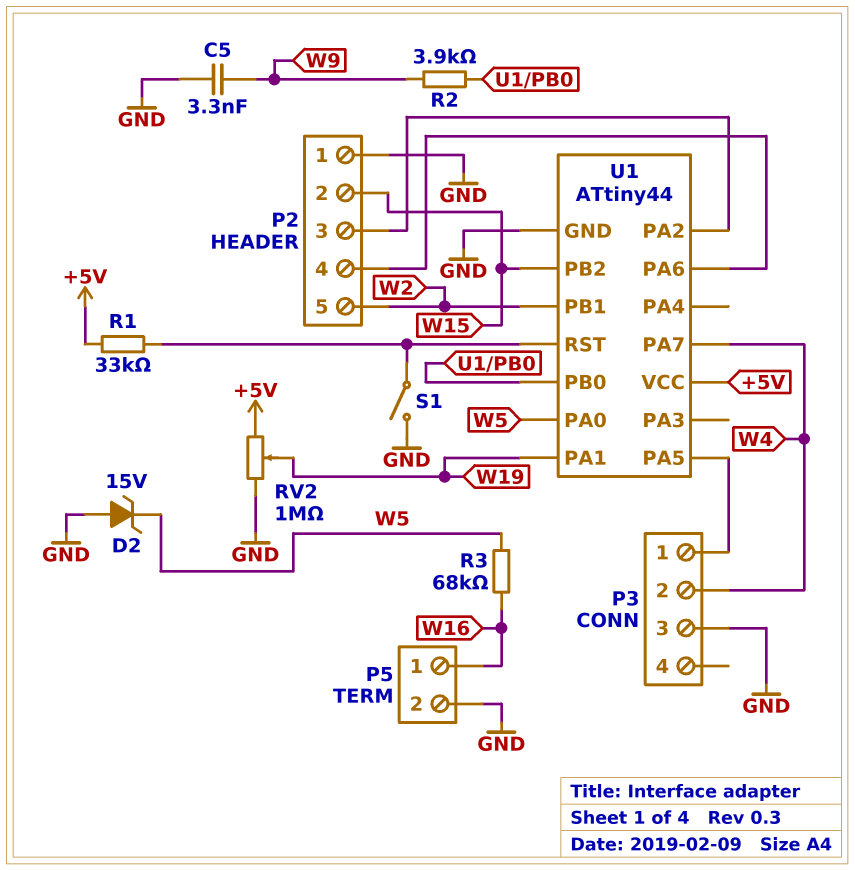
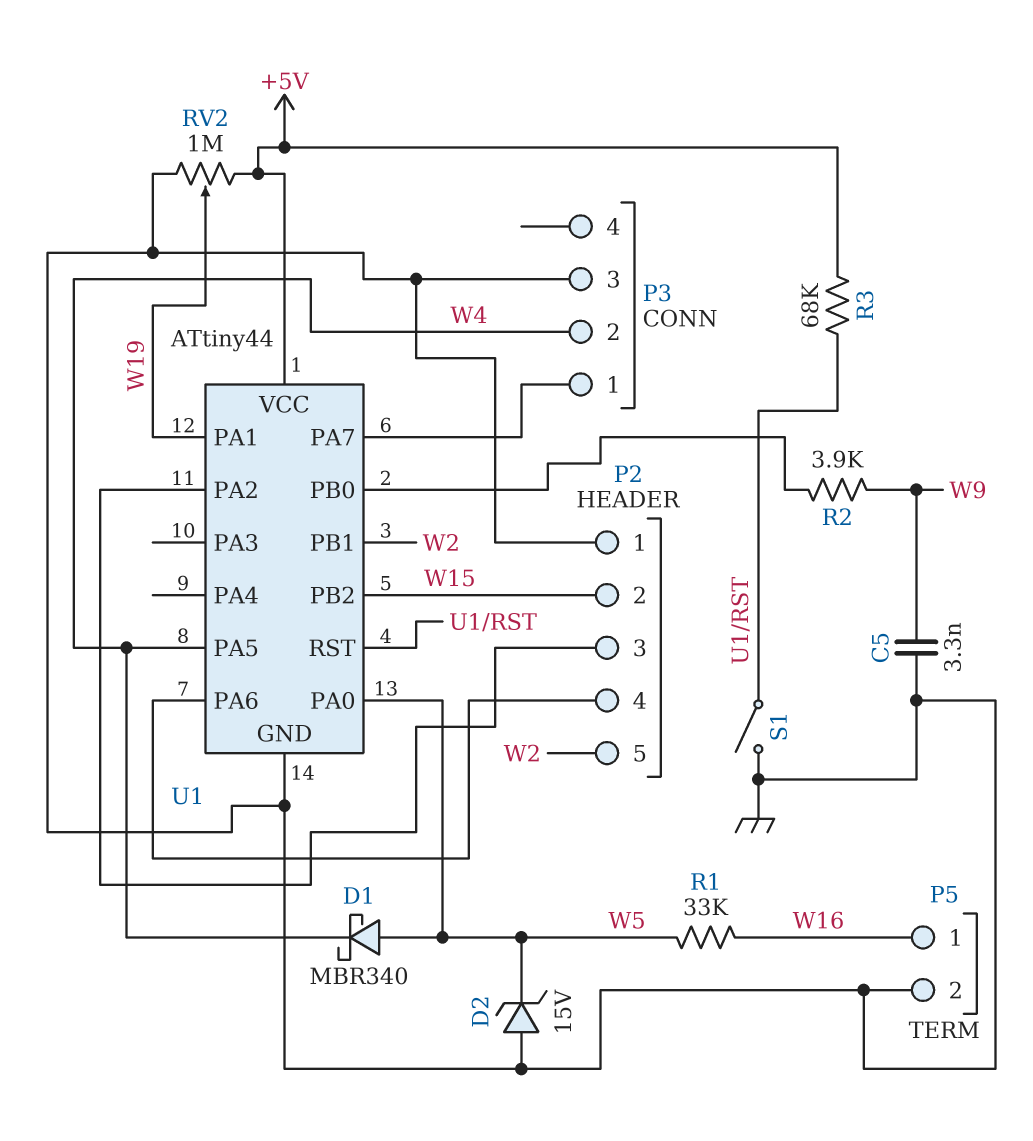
D1: none -> schottky MBR340 (A W5, K W4)
R1: 33k (+5V, U1/RST) -> 33k (W5, W16)
R3: 68k (W5, W16) -> 68k (+5V, U1/RST)
U1 pin PA5: P3/1 -> W4
U1 pin PA7: W4 -> P3/1

